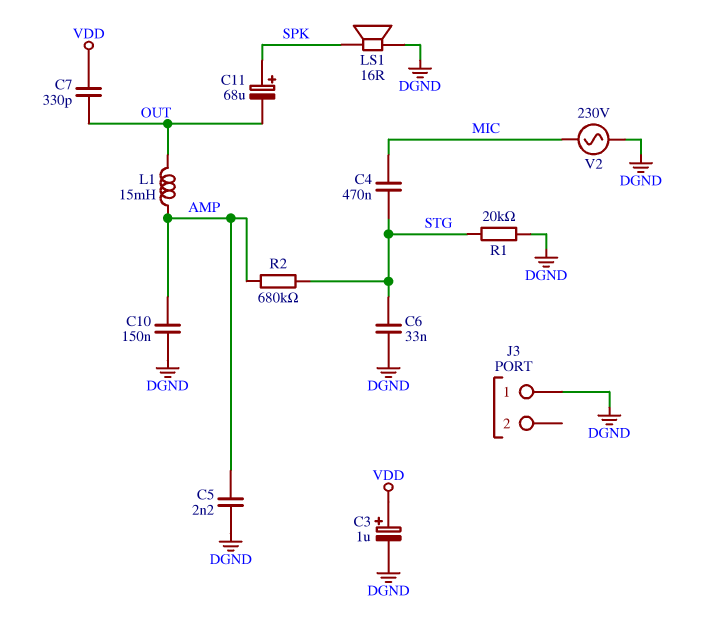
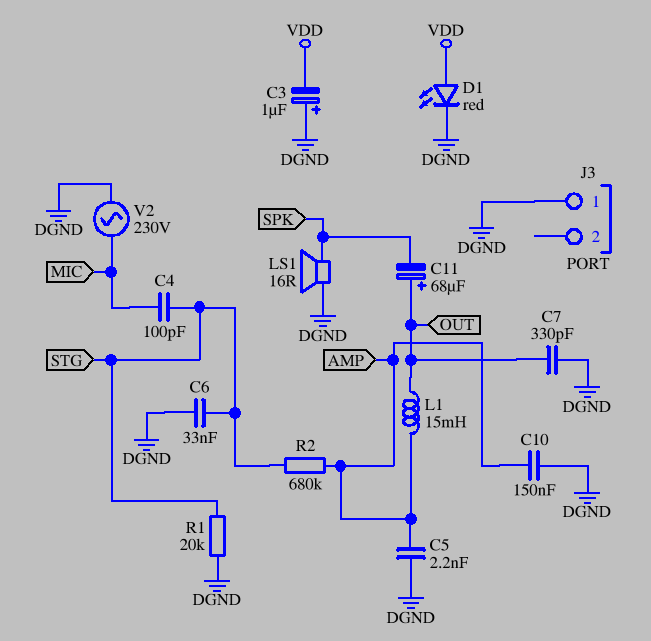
C3: 1uF (plus VDD, minus DGND) -> 1uF (plus DGND, minus VDD)
C4: 470nF (MIC, STG) -> 100pF (MIC, STG)
C7: 330pF (OUT, VDD) -> 330pF (DGND, OUT)
C11: 68uF (plus SPK, minus OUT) -> 68uF (plus OUT, minus SPK)
D1: none -> LED red (A VDD, K DGND)

